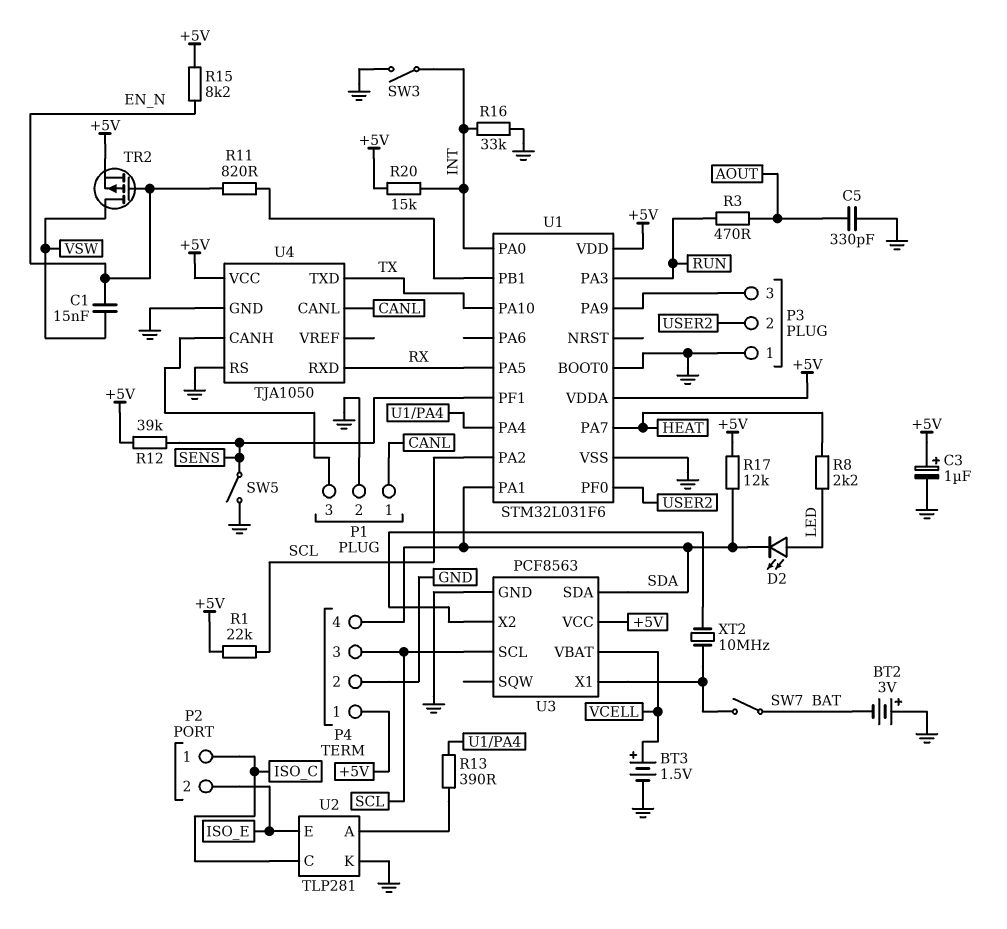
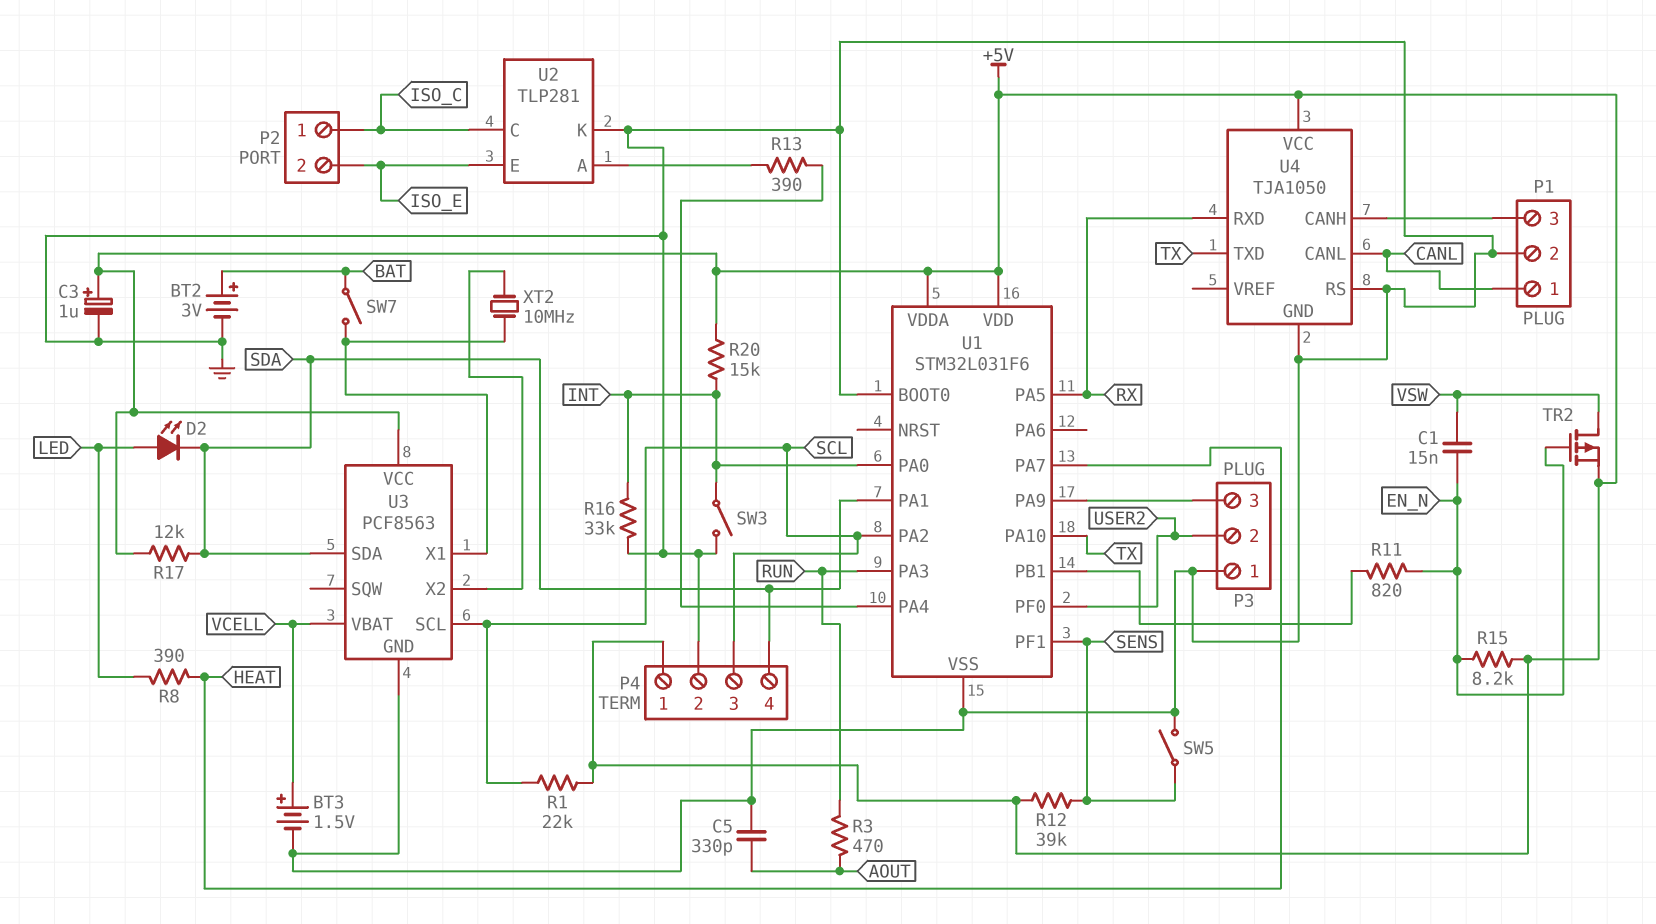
BT2: 3V (plus GND, minus BAT) -> 3V (plus BAT, minus GND)
R8: 2.2k (HEAT, LED) -> 390 (HEAT, LED)

